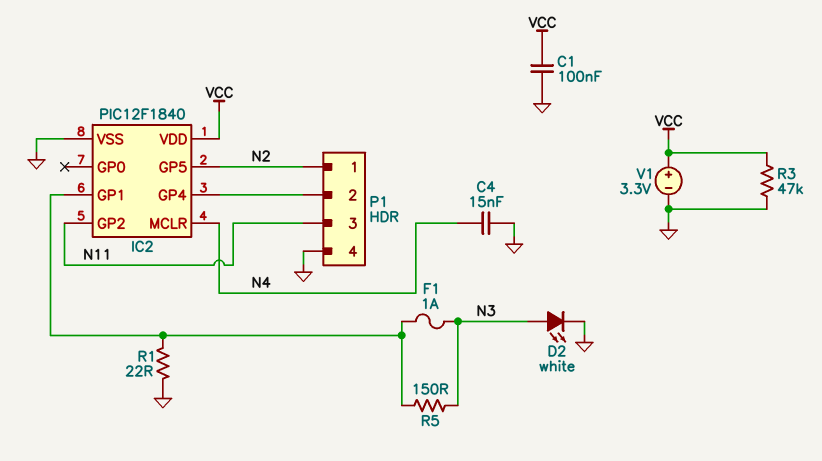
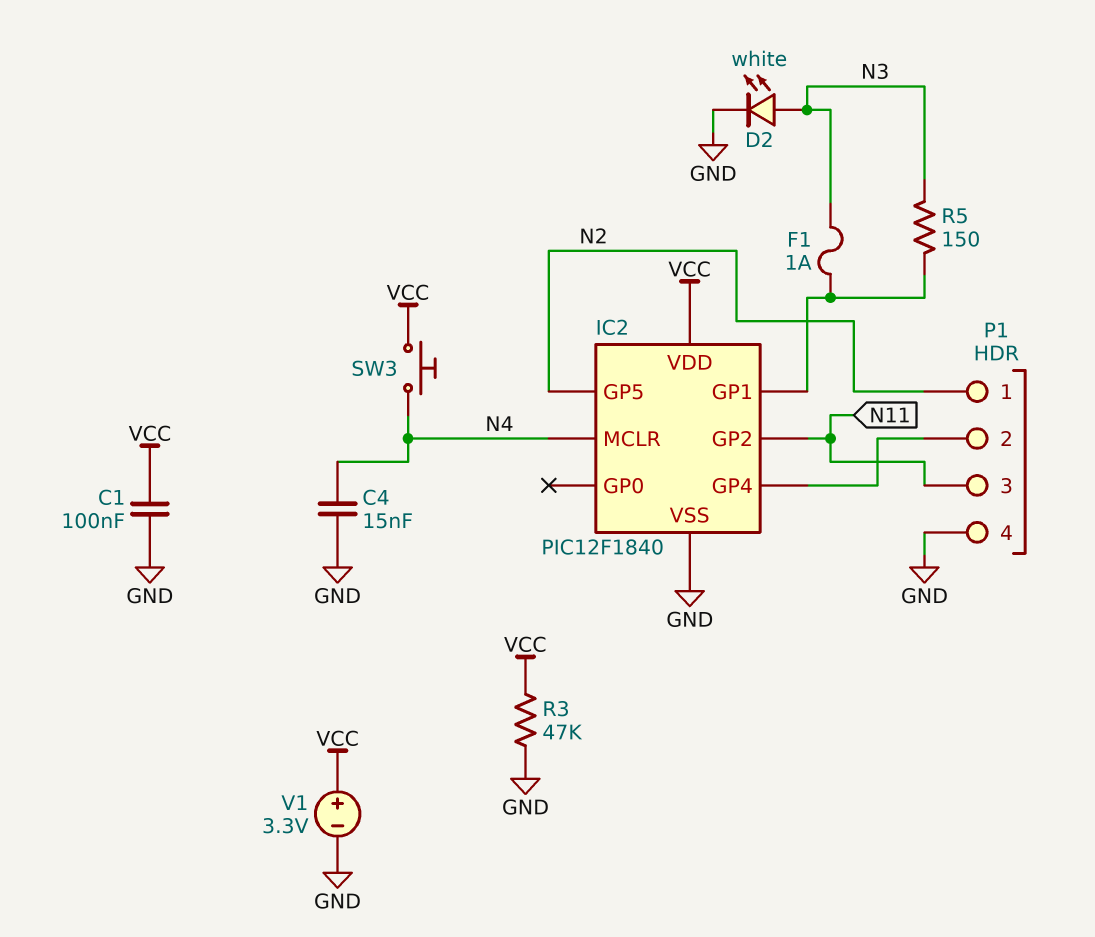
R1: 22 (GND, IC2/GP1) -> none
SW3: none -> button (N4, VCC)

